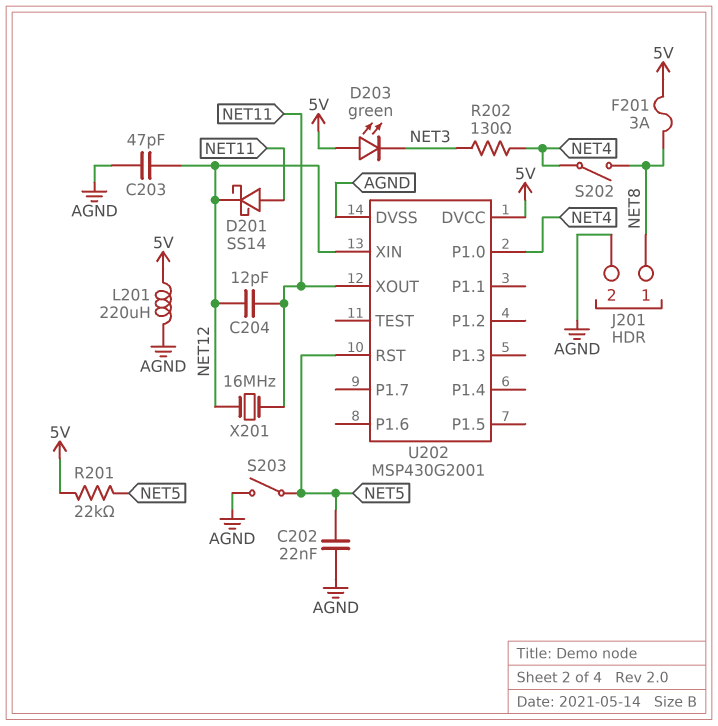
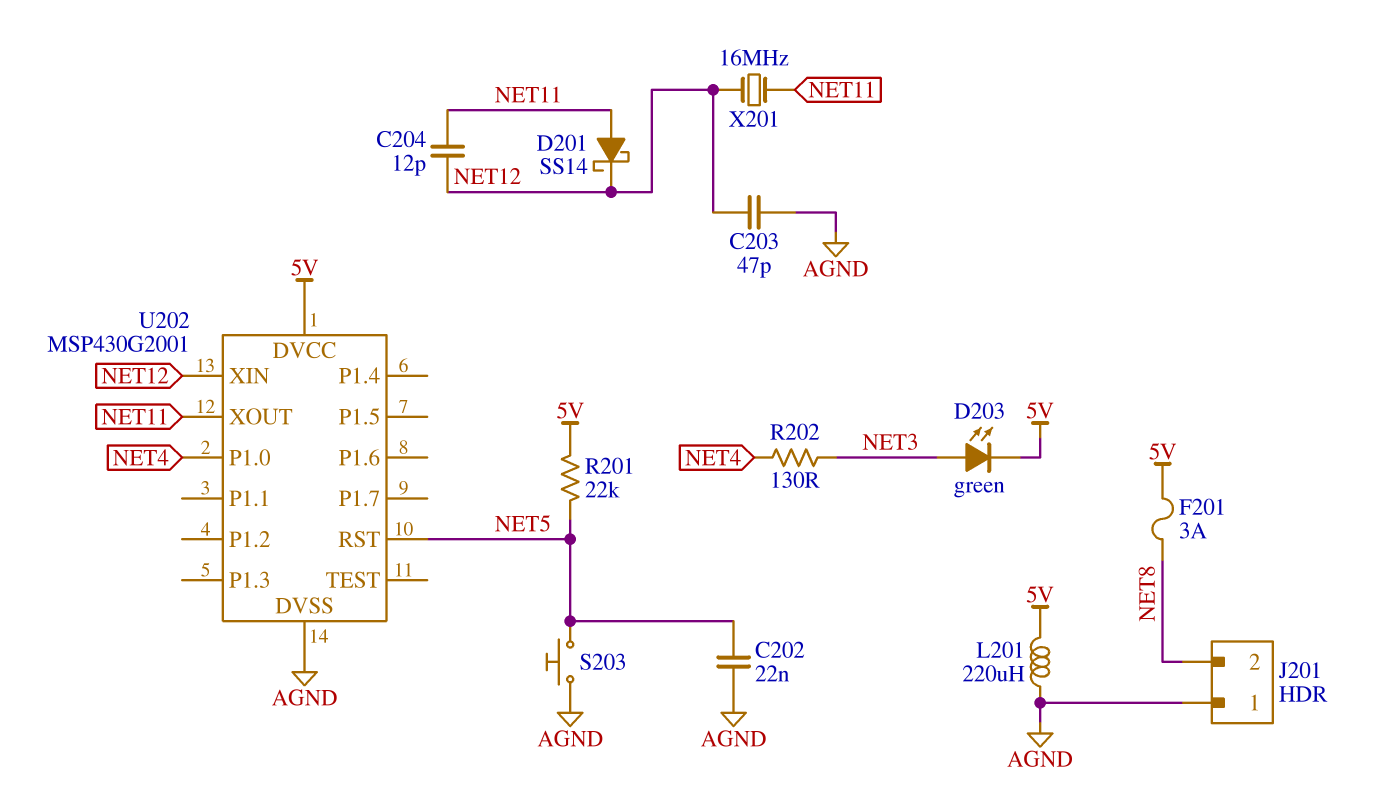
D203: LED green (A 5V, K NET3) -> LED green (A NET3, K 5V)
J201 pin 1: NET8 -> AGND
J201 pin 2: AGND -> NET8
S202: switch (NET4, NET8) -> none
S203: switch (AGND, NET5) -> button (AGND, NET5)

